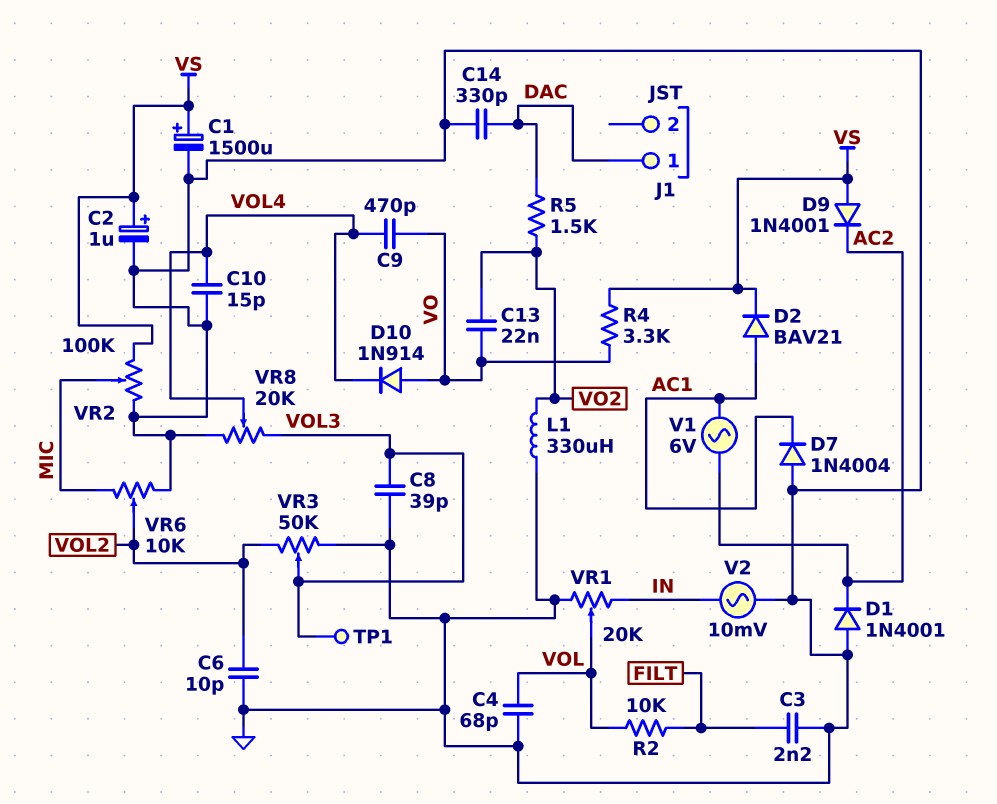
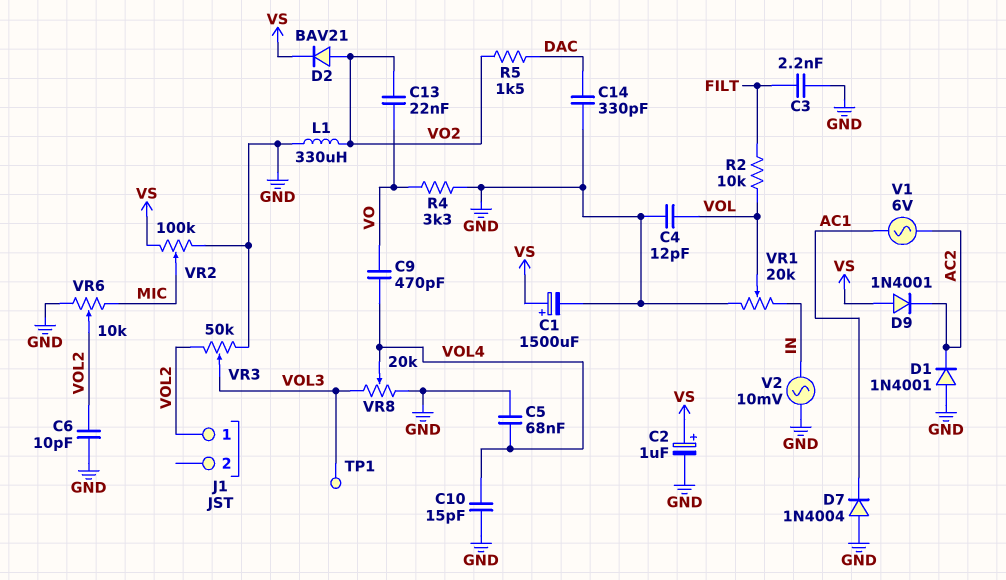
C4: 68pF (GND, VOL) -> 12pF (GND, VOL)
C5: none -> 68nF (GND, VOL4)
C8: 39pF (GND, VOL3) -> none
D2: diode BAV21 (A AC1, K VS) -> diode BAV21 (A VO2, K VS)
D10: diode 1N914 (A VO, K VOL4) -> none
J1 pin 1: DAC -> VOL2
R4: 3.3k (VO, VS) -> 3.3k (GND, VO)

